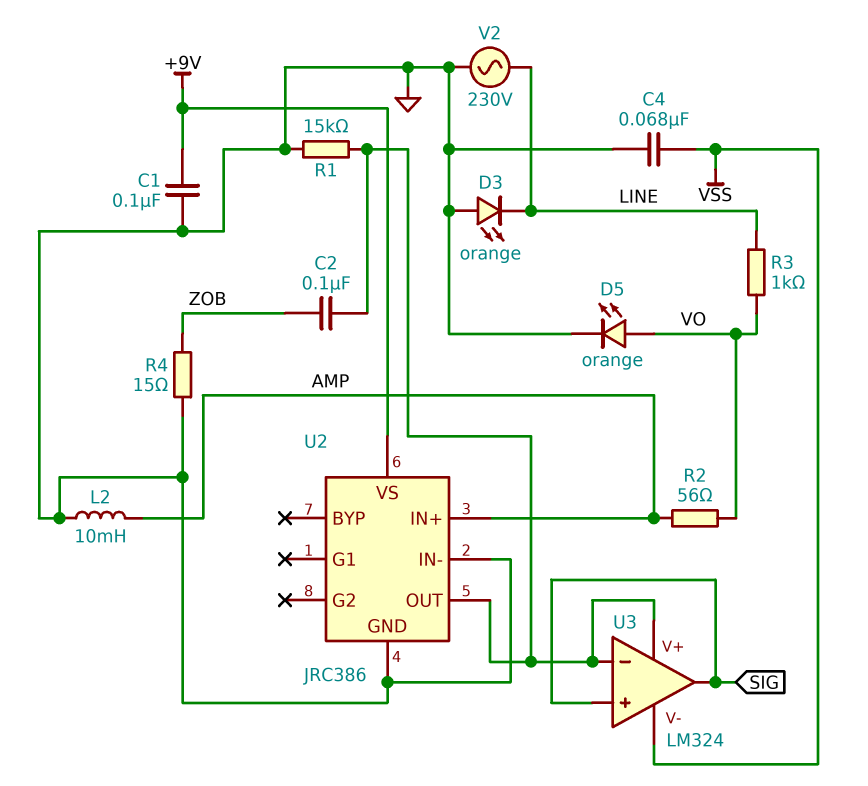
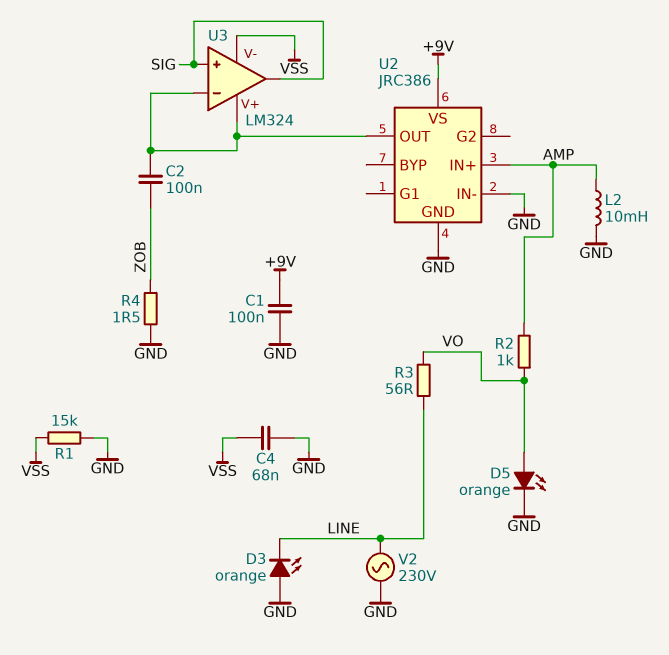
R1: 15k (GND, U2/OUT) -> 15k (GND, VSS)
R2: 56 (AMP, VO) -> 1k (AMP, VO)
R3: 1k (LINE, VO) -> 56 (LINE, VO)
R4: 15 (GND, ZOB) -> 1.5 (GND, ZOB)

